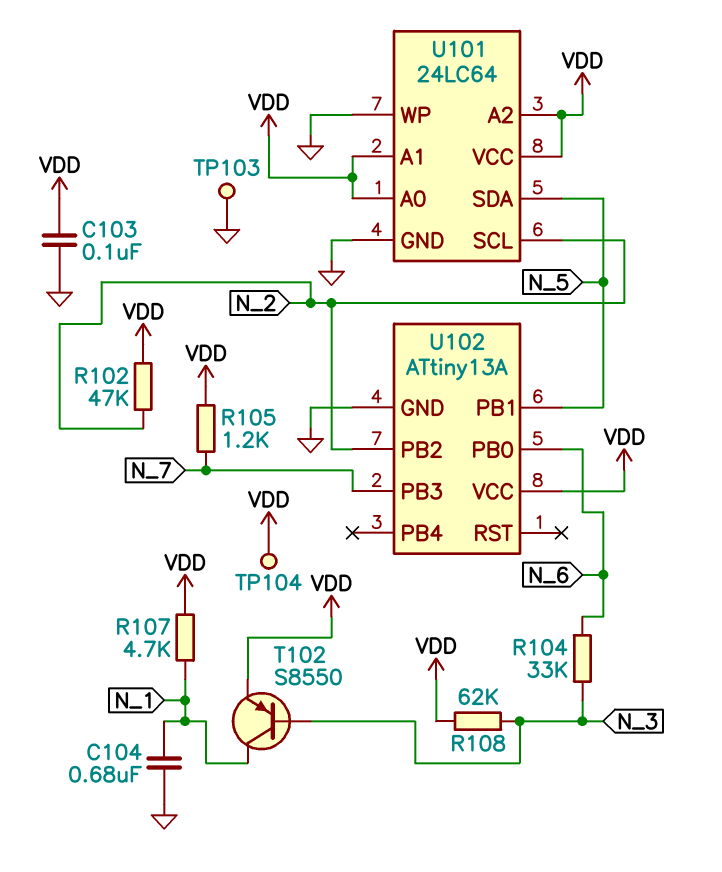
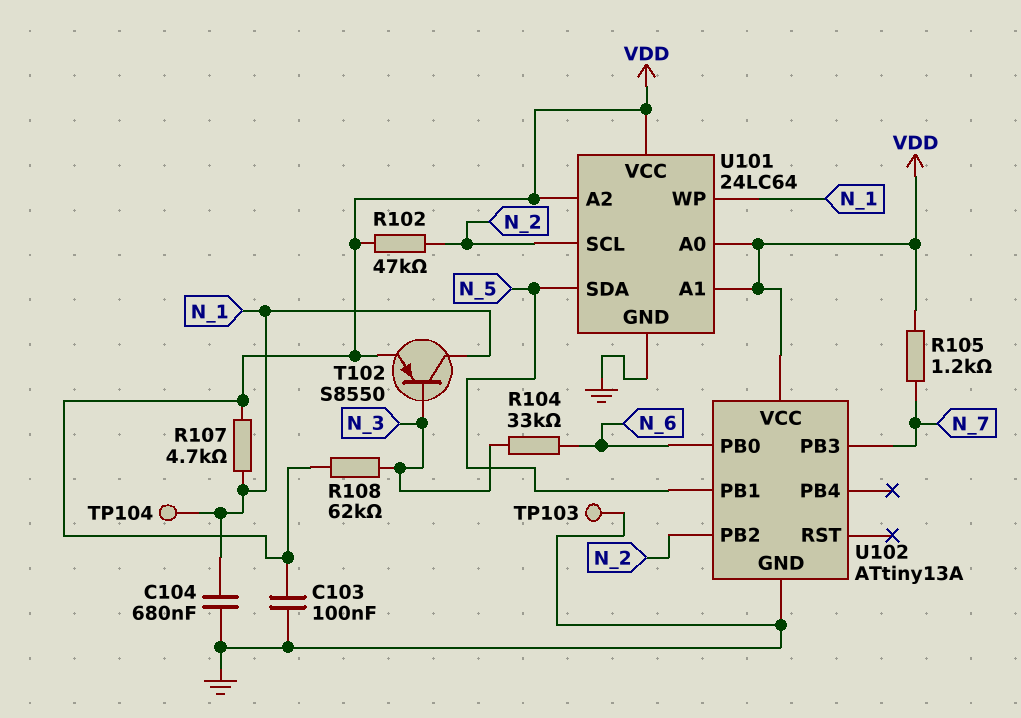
TP104: test point (VDD) -> test point (N_1)
U101 pin WP: GND -> N_1

